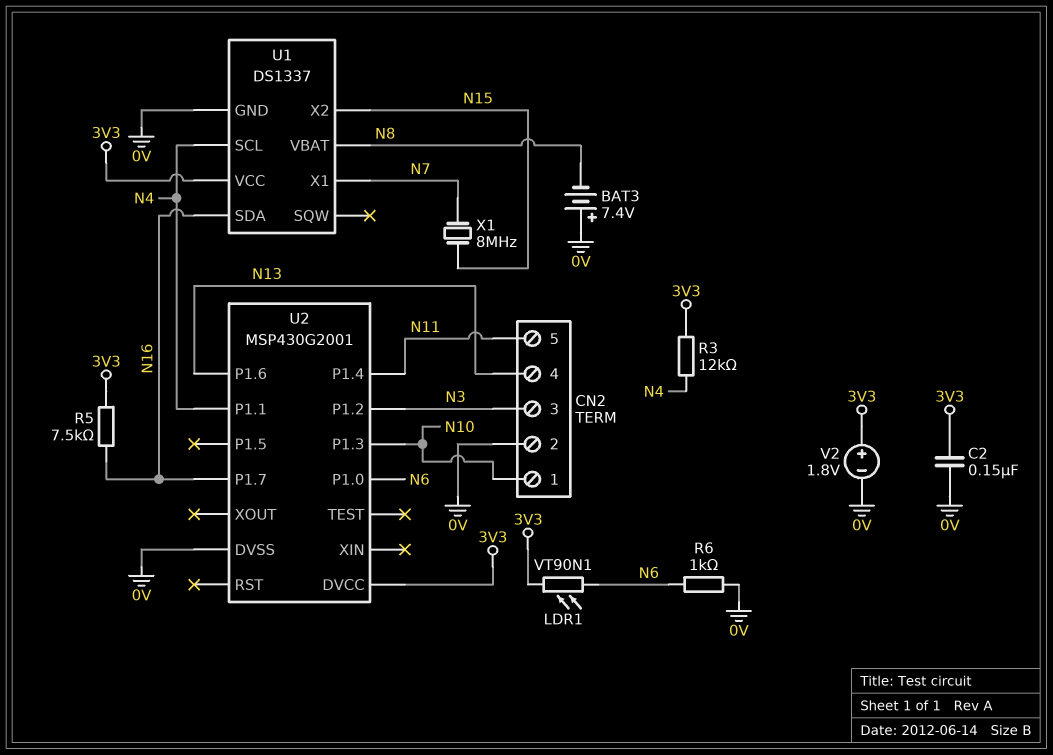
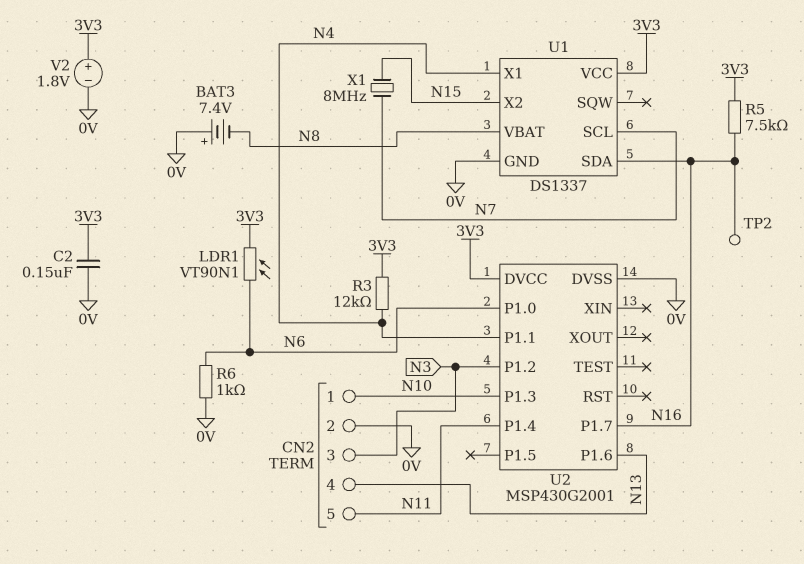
TP2: none -> test point (N16)
U1 pin SCL: N4 -> N7
U1 pin X1: N7 -> N4

